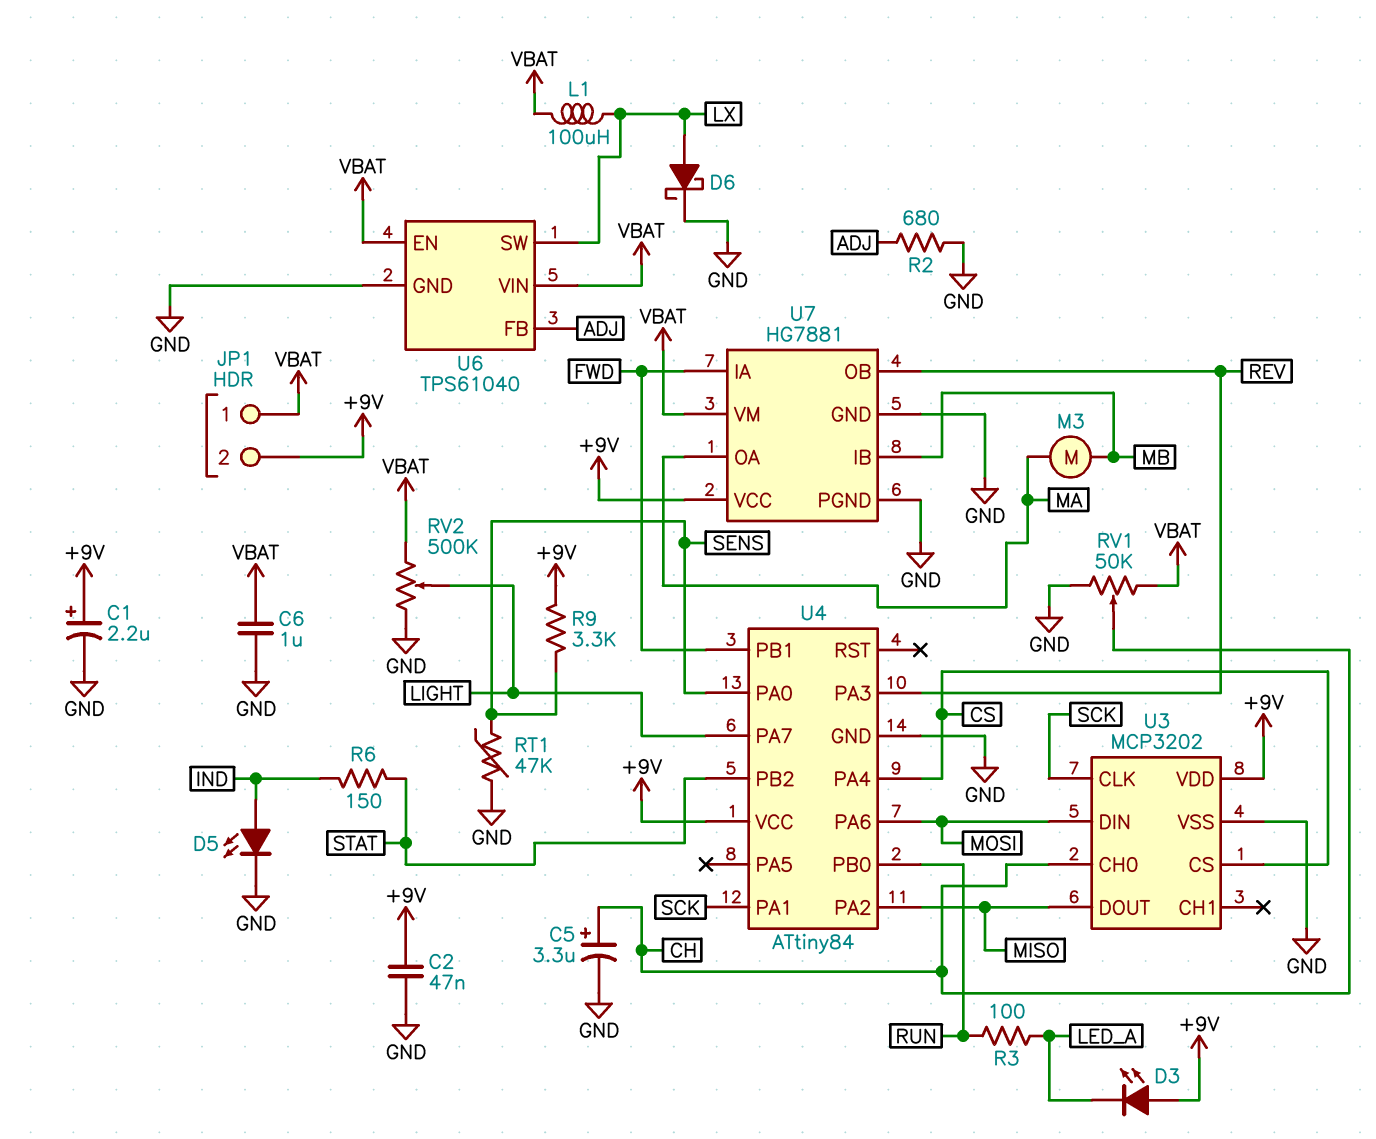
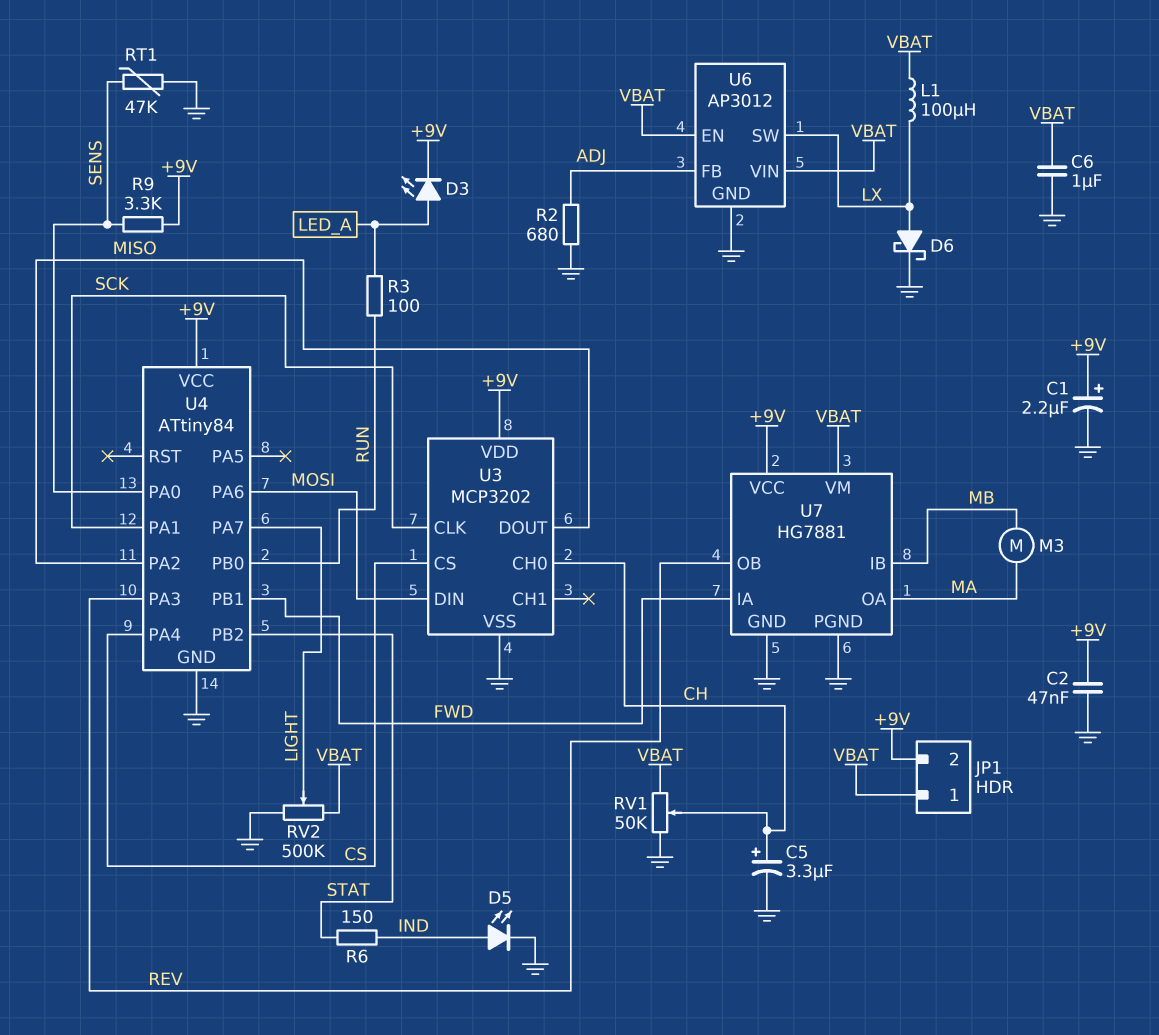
D3: LED (A +9V, K LED_A) -> LED (A LED_A, K +9V)
U6: TPS61040 -> AP3012

